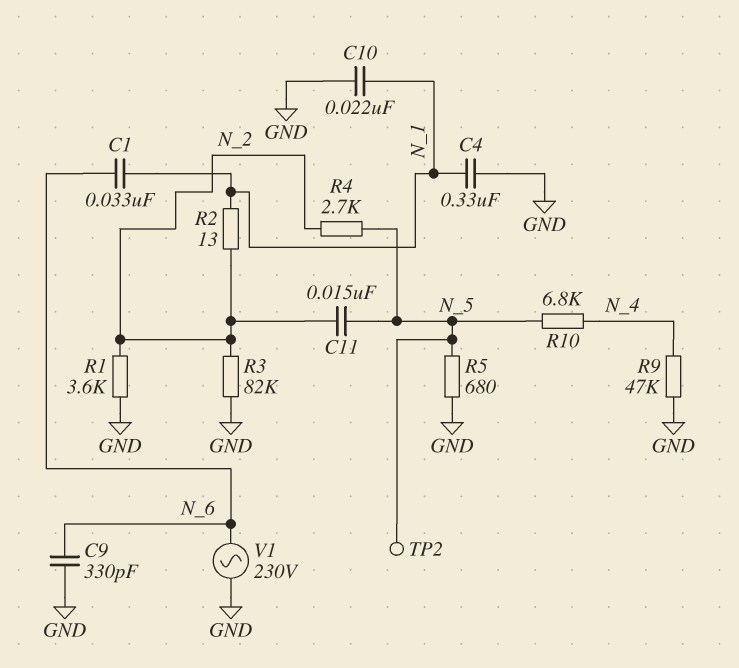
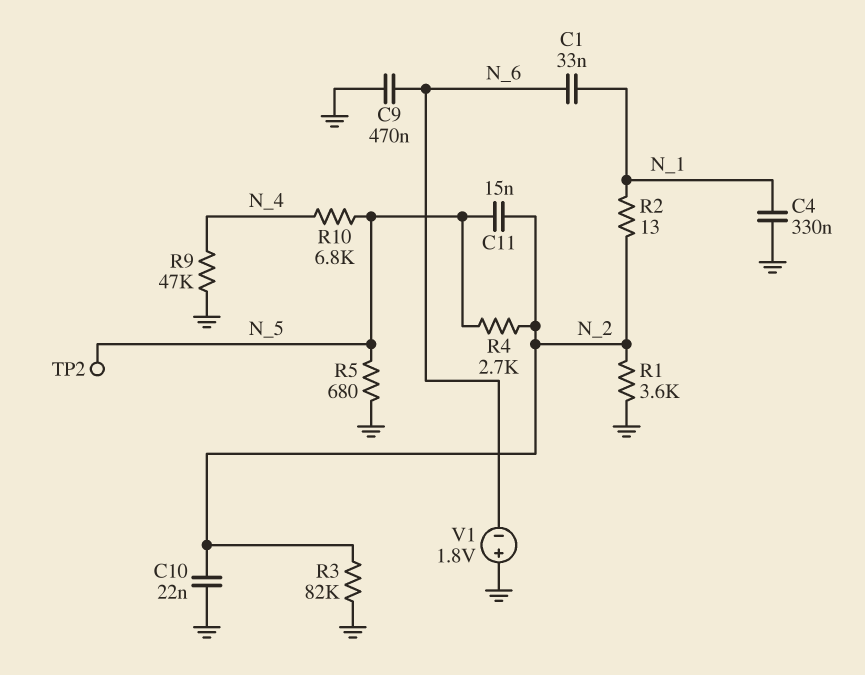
C9: 330pF (GND, N_6) -> 470nF (GND, N_6)
C10: 22nF (GND, N_1) -> 22nF (GND, N_2)
V1: AC 230V (GND, N_6) -> 1.8V (plus GND, minus N_6)

